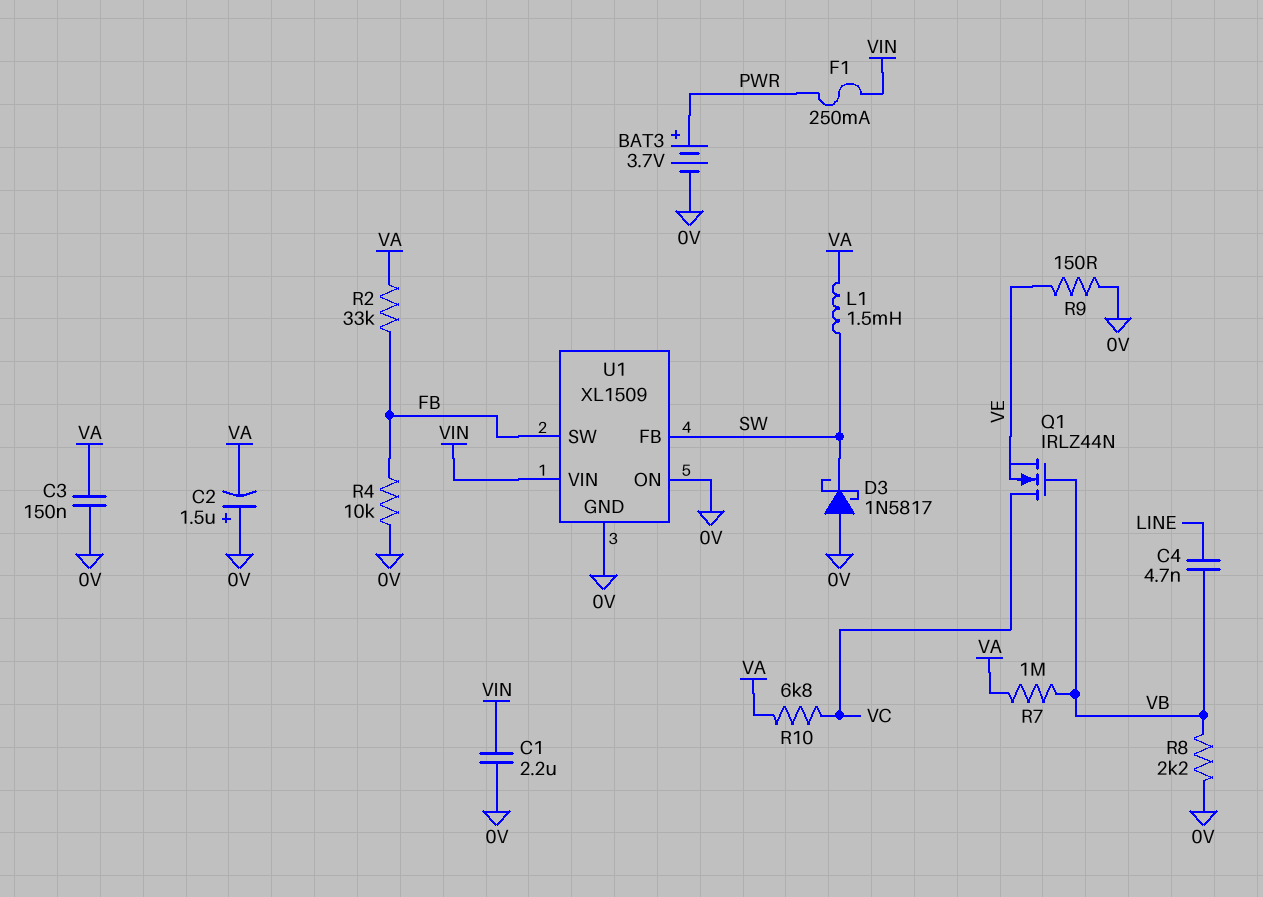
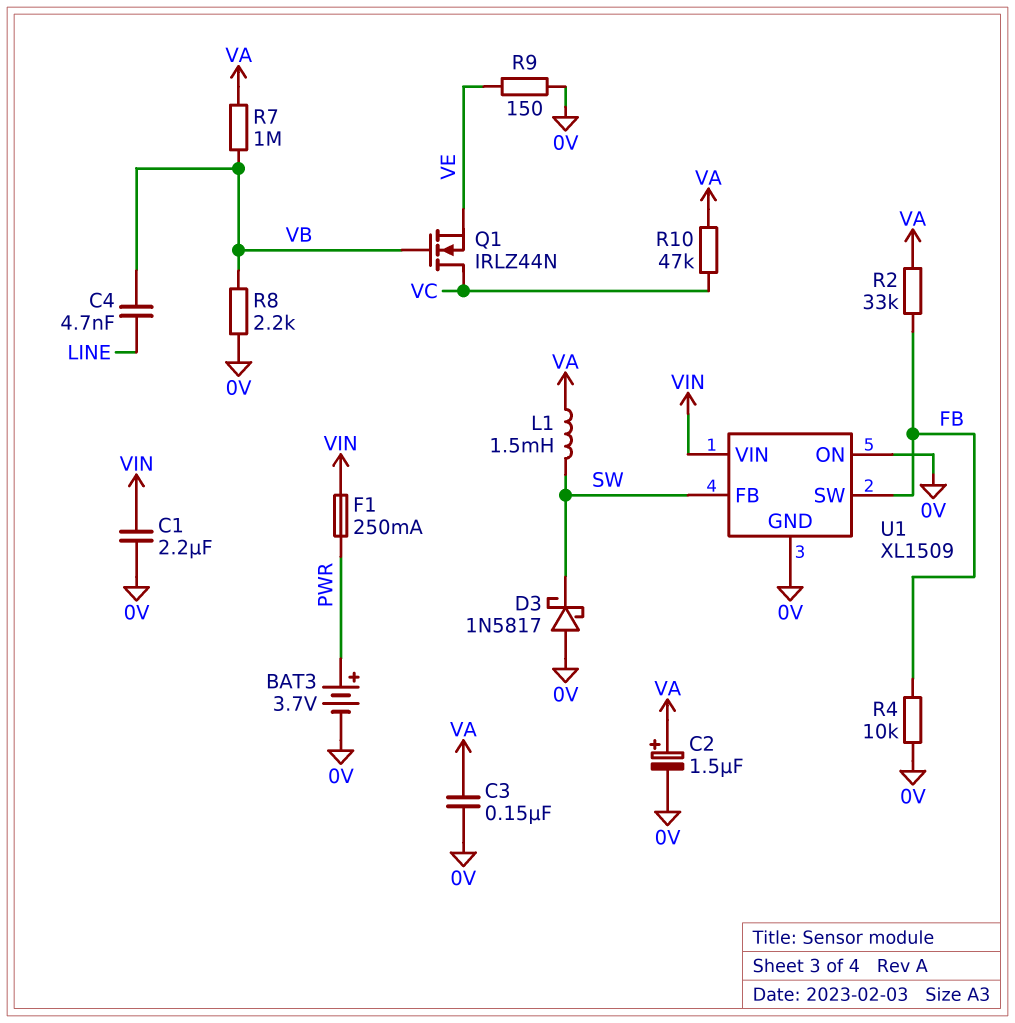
C2: 1.5uF (plus 0V, minus VA) -> 1.5uF (plus VA, minus 0V)
R10: 6.8k (VA, VC) -> 47k (VA, VC)

